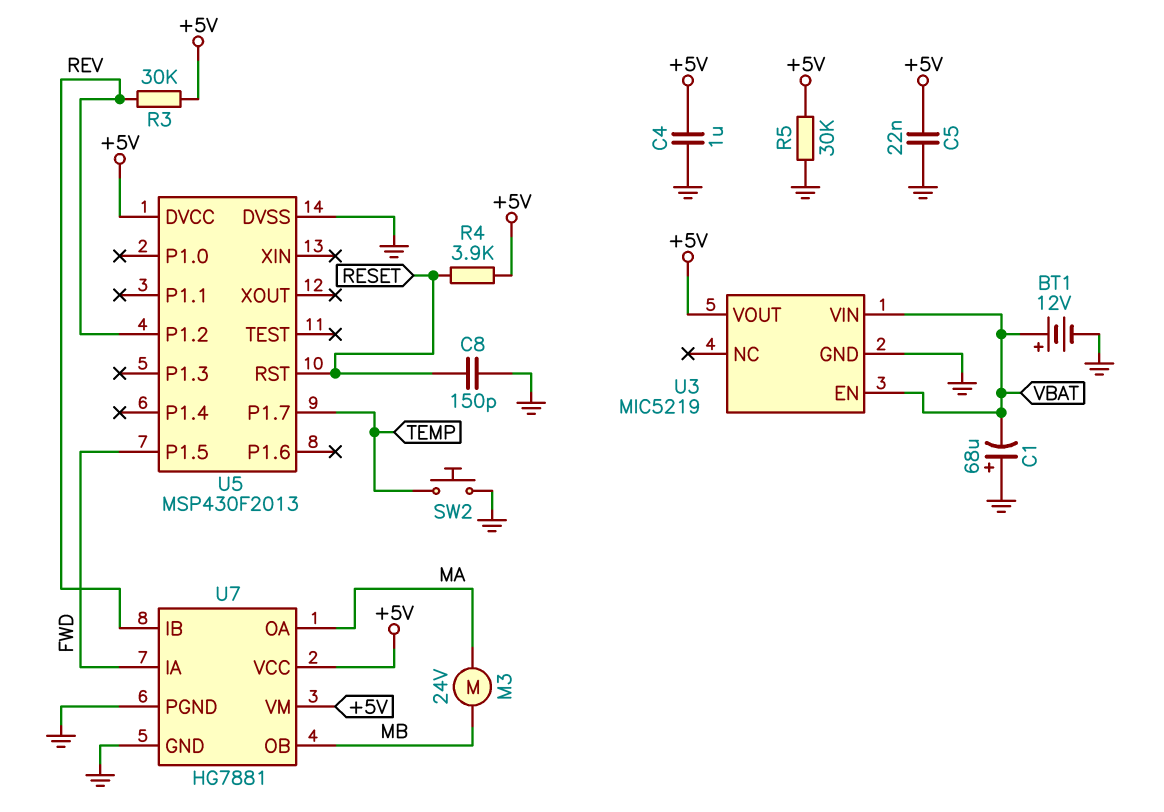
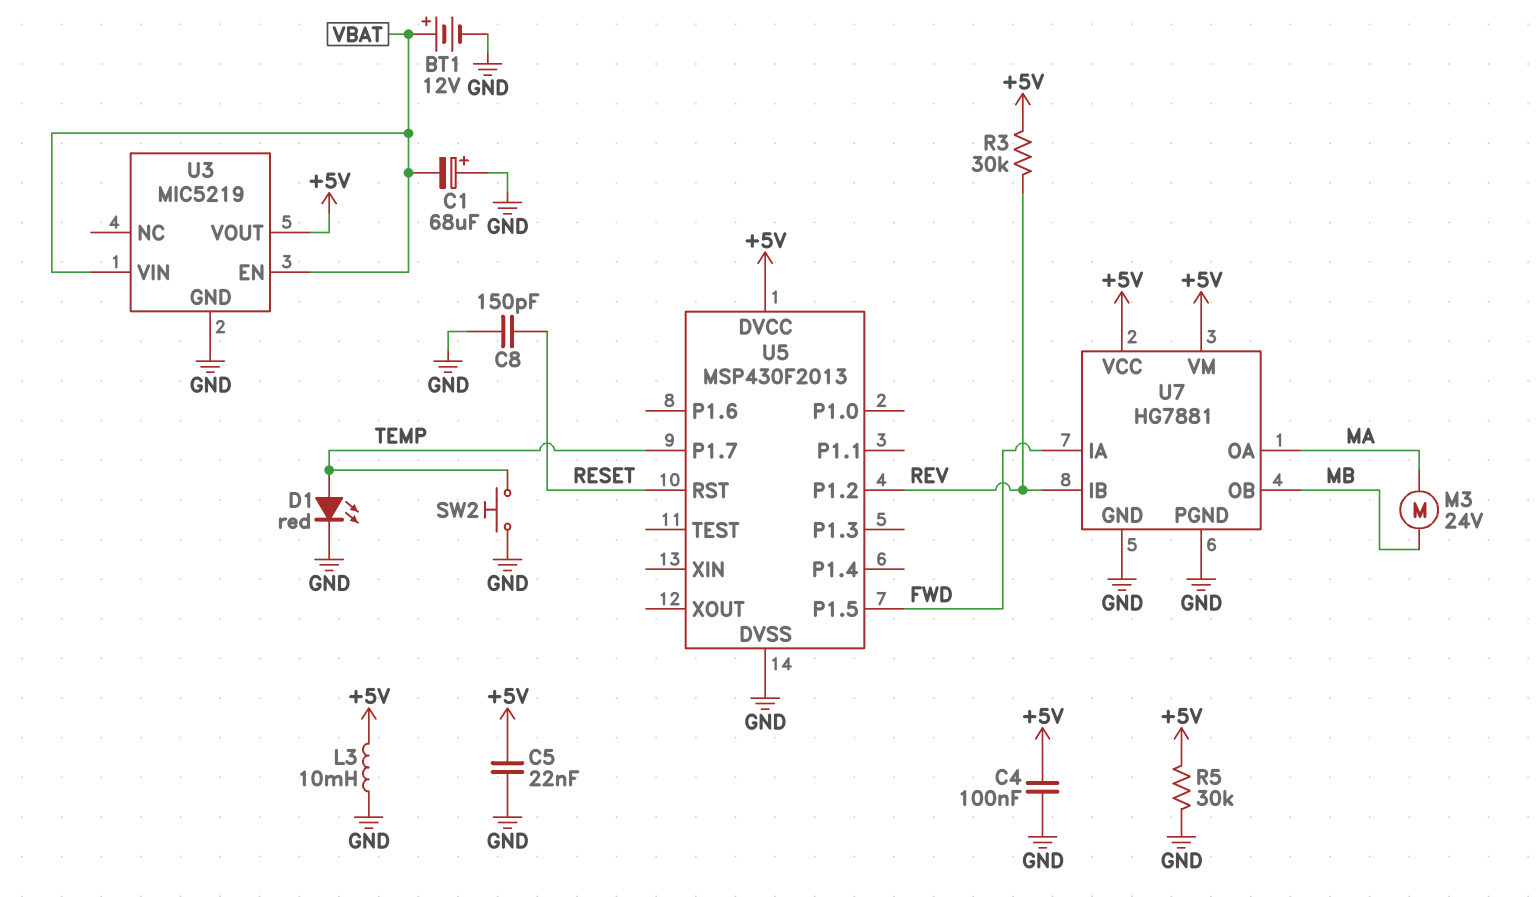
C4: 1uF (+5V, GND) -> 100nF (+5V, GND)
D1: none -> LED red (A TEMP, K GND)
L3: none -> 10mH (+5V, GND)
R4: 3.9k (+5V, RESET) -> none

